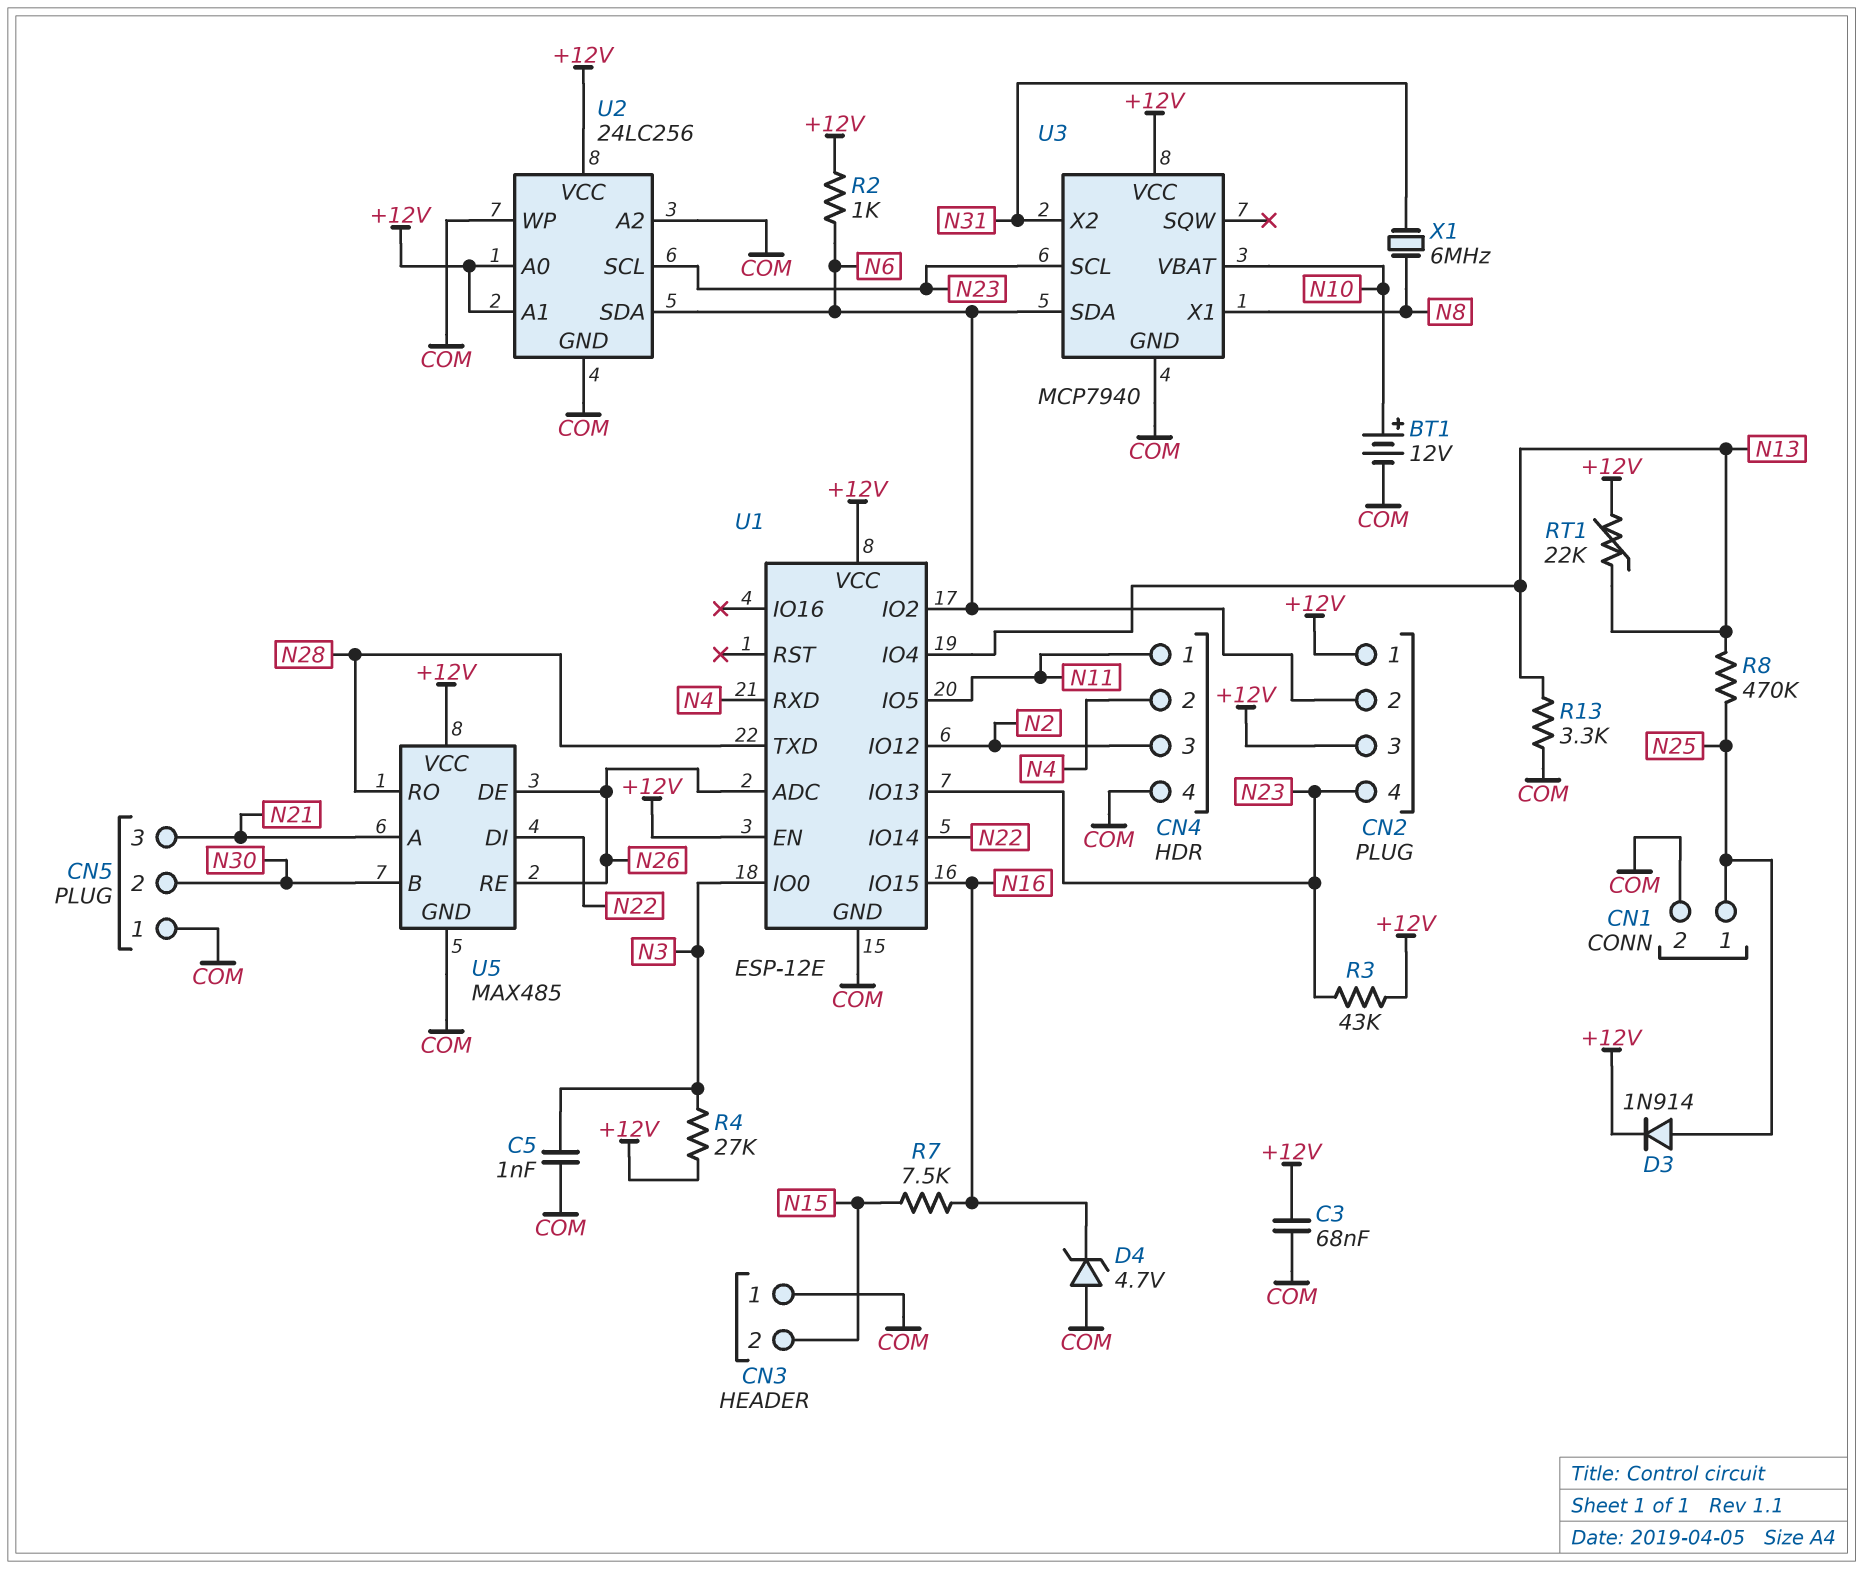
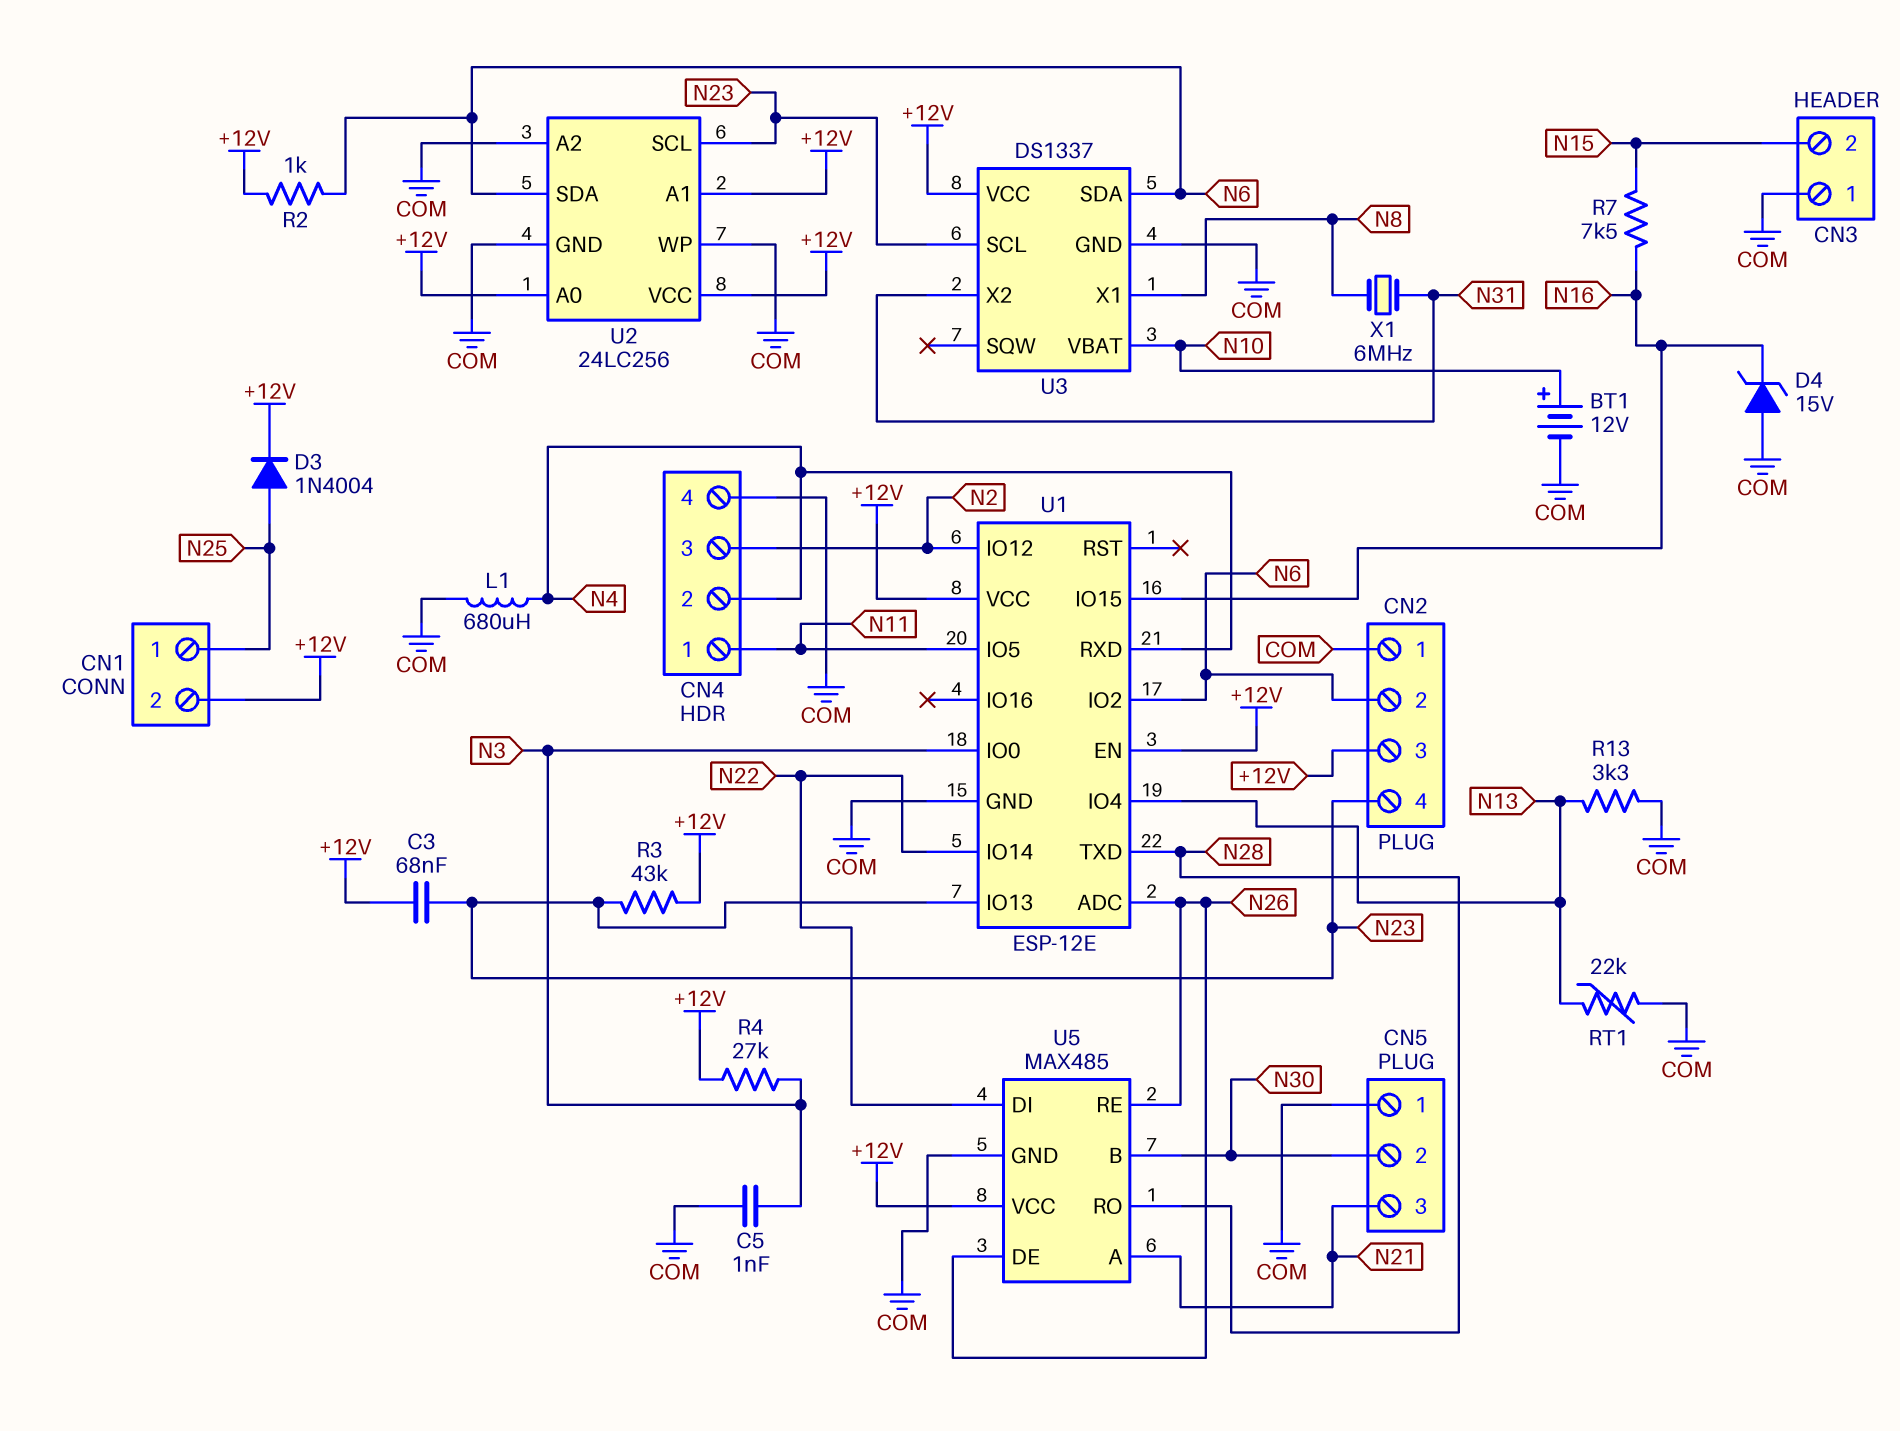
C3: 68nF (+12V, COM) -> 68nF (+12V, N23)
CN1 pin 2: COM -> +12V
CN2 pin 1: +12V -> COM
D3: diode 1N914 (A N25, K +12V) -> diode 1N4004 (A N25, K +12V)
D4: zener 4.7V (A COM, K N16) -> zener 15V (A COM, K N16)
L1: none -> 680uH (COM, N4)
R8: 470k (N13, N25) -> none
RT1: 22k (+12V, N13) -> 22k (COM, N13)
U3: MCP7940 -> DS1337

